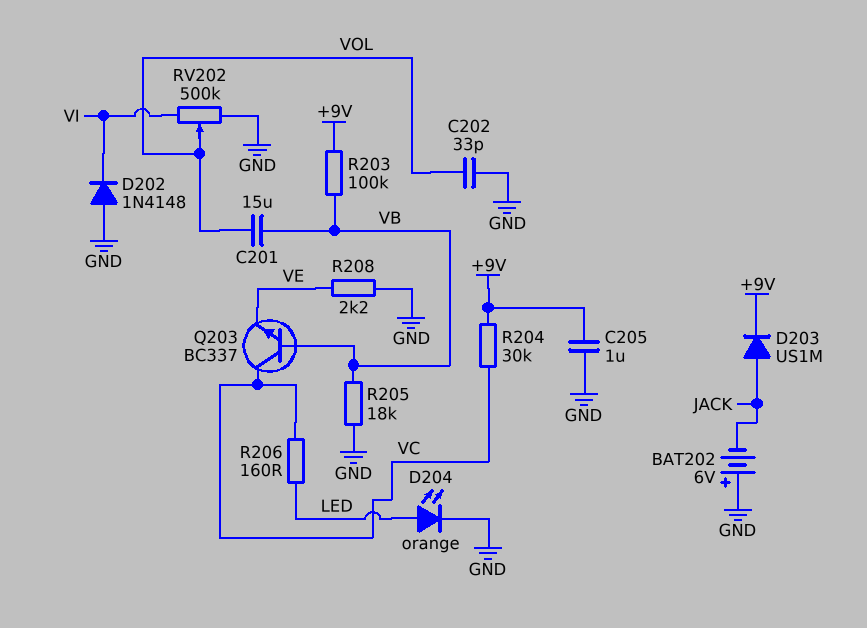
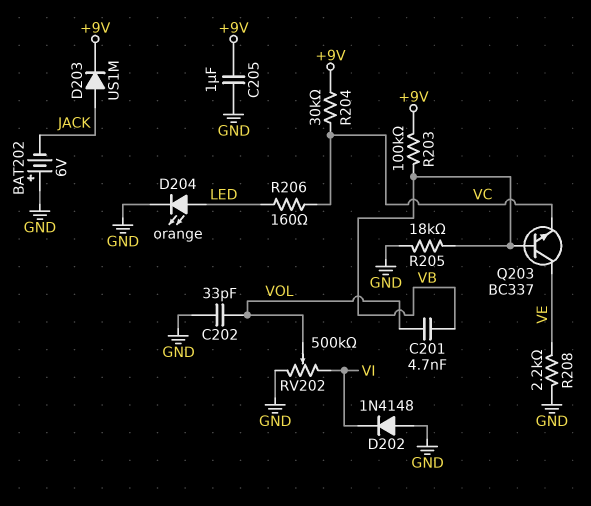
C201: 15uF (VB, VOL) -> 4.7nF (VB, VOL)
Q203: NPN BC337 (B VB, C VC, E VE) -> NPN BC337 (B VB, C VE, E VC)

